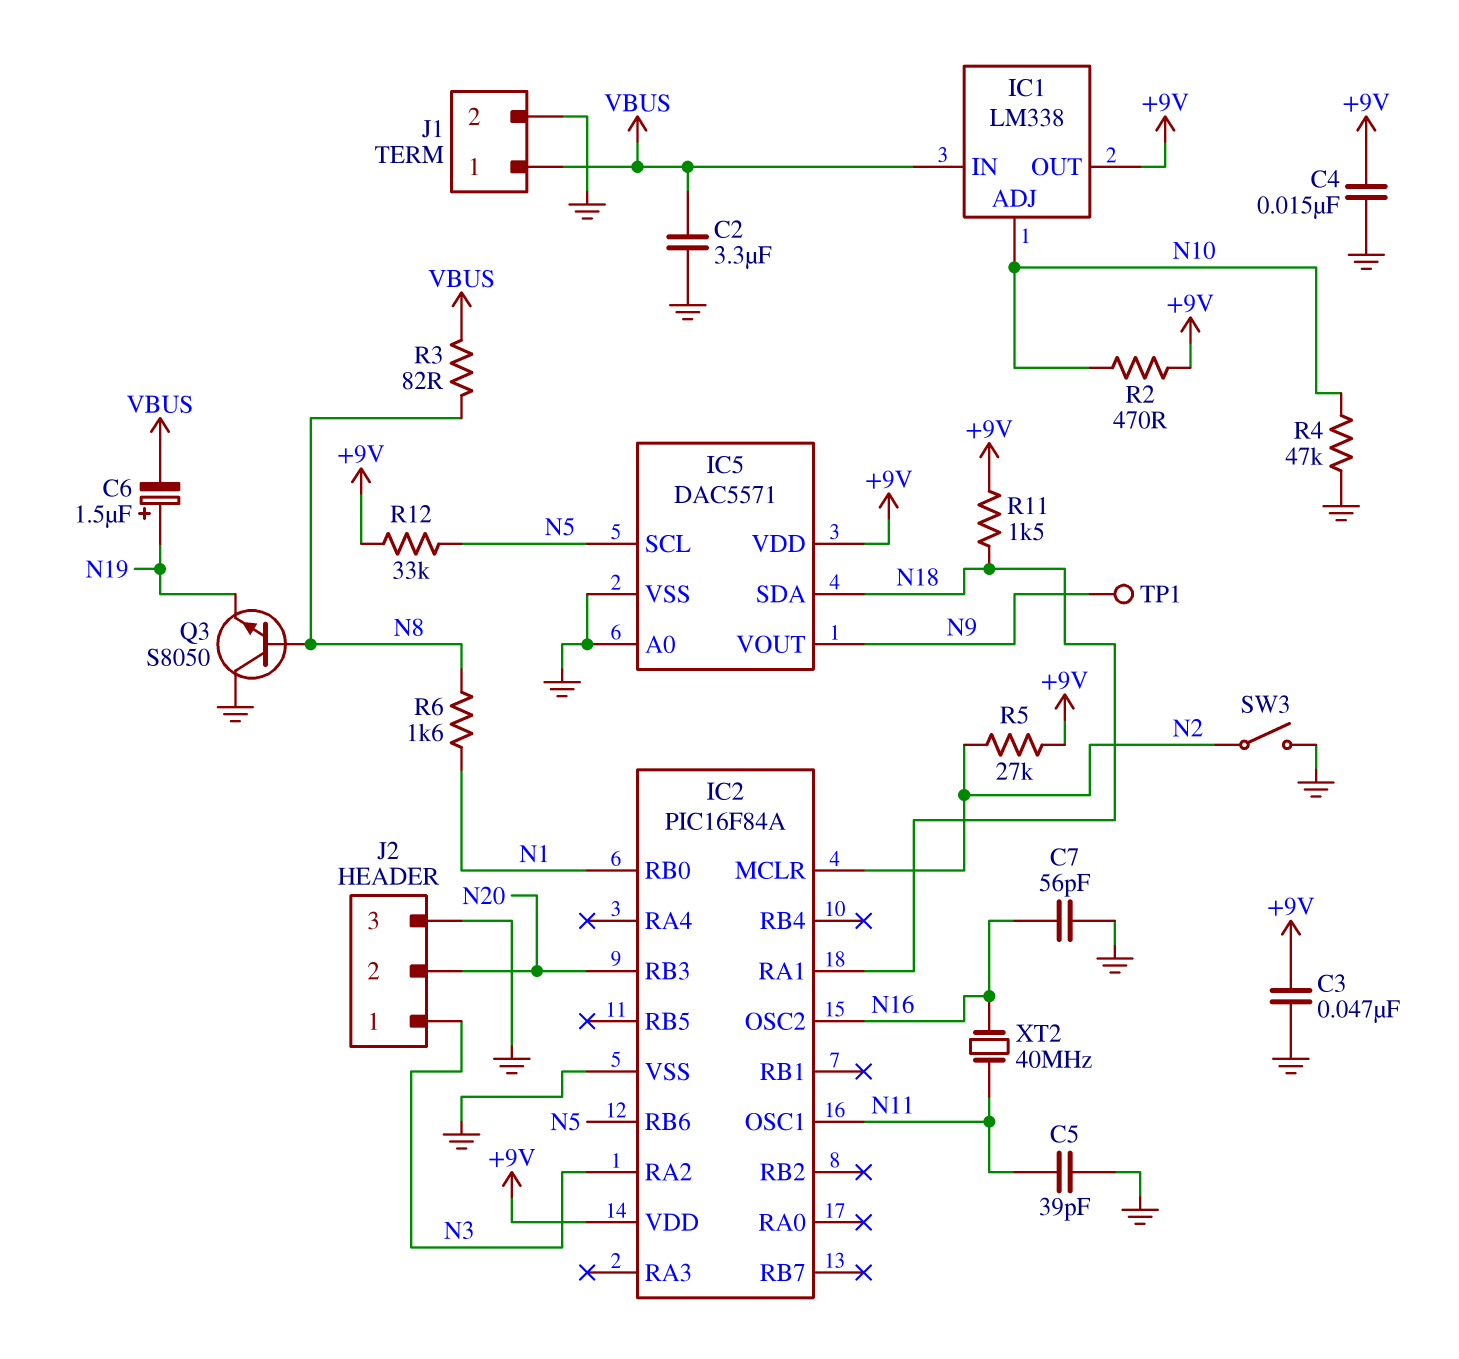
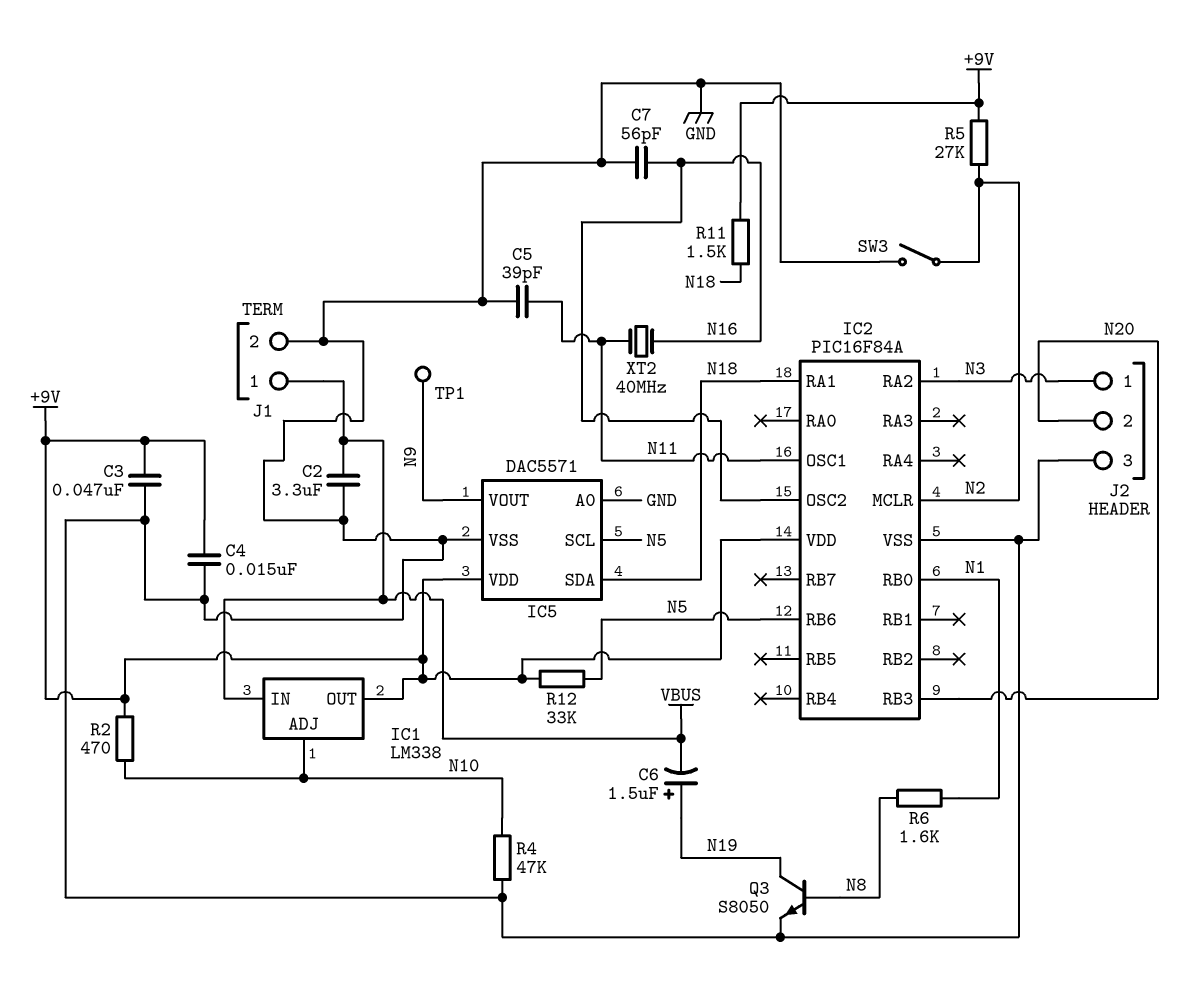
Q3: NPN S8050 (B N8, C GND, E N19) -> NPN S8050 (B N8, C N19, E GND)
R3: 82 (N8, VBUS) -> none

